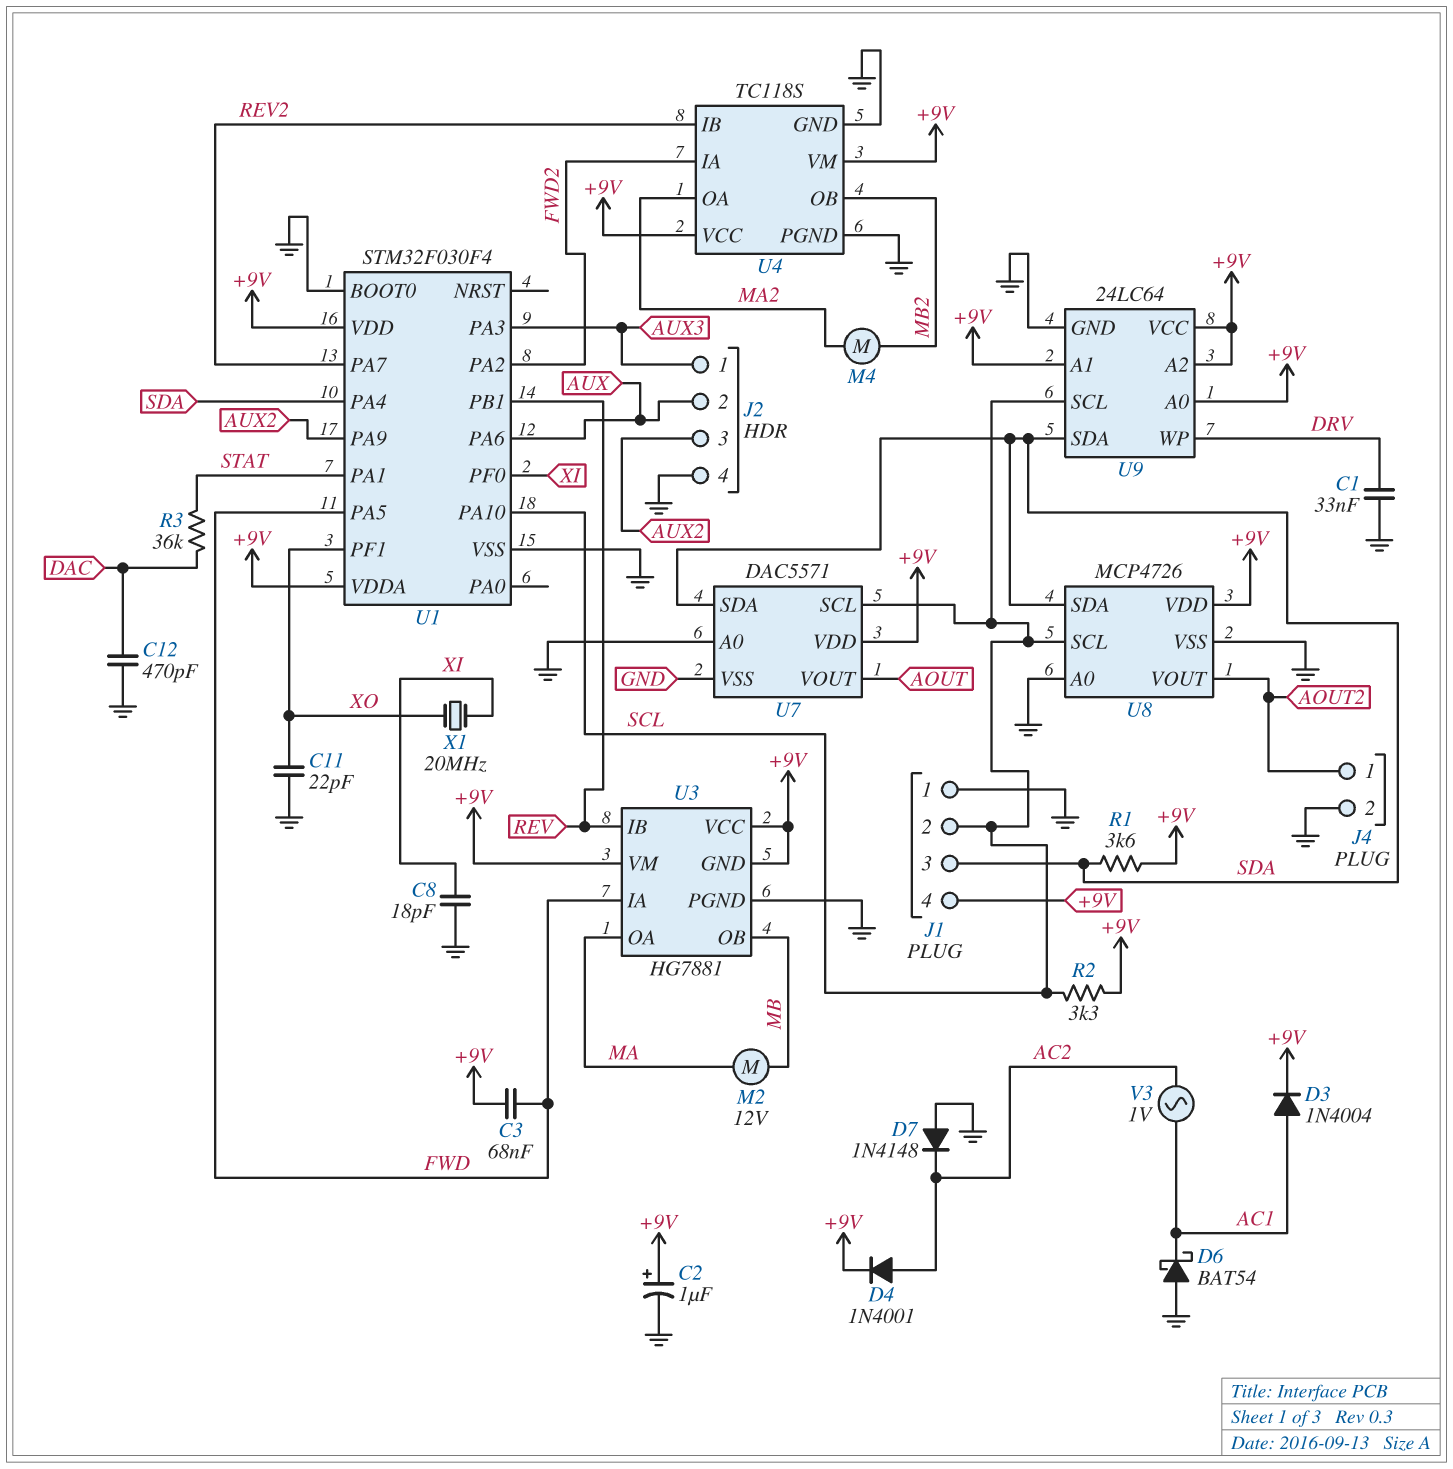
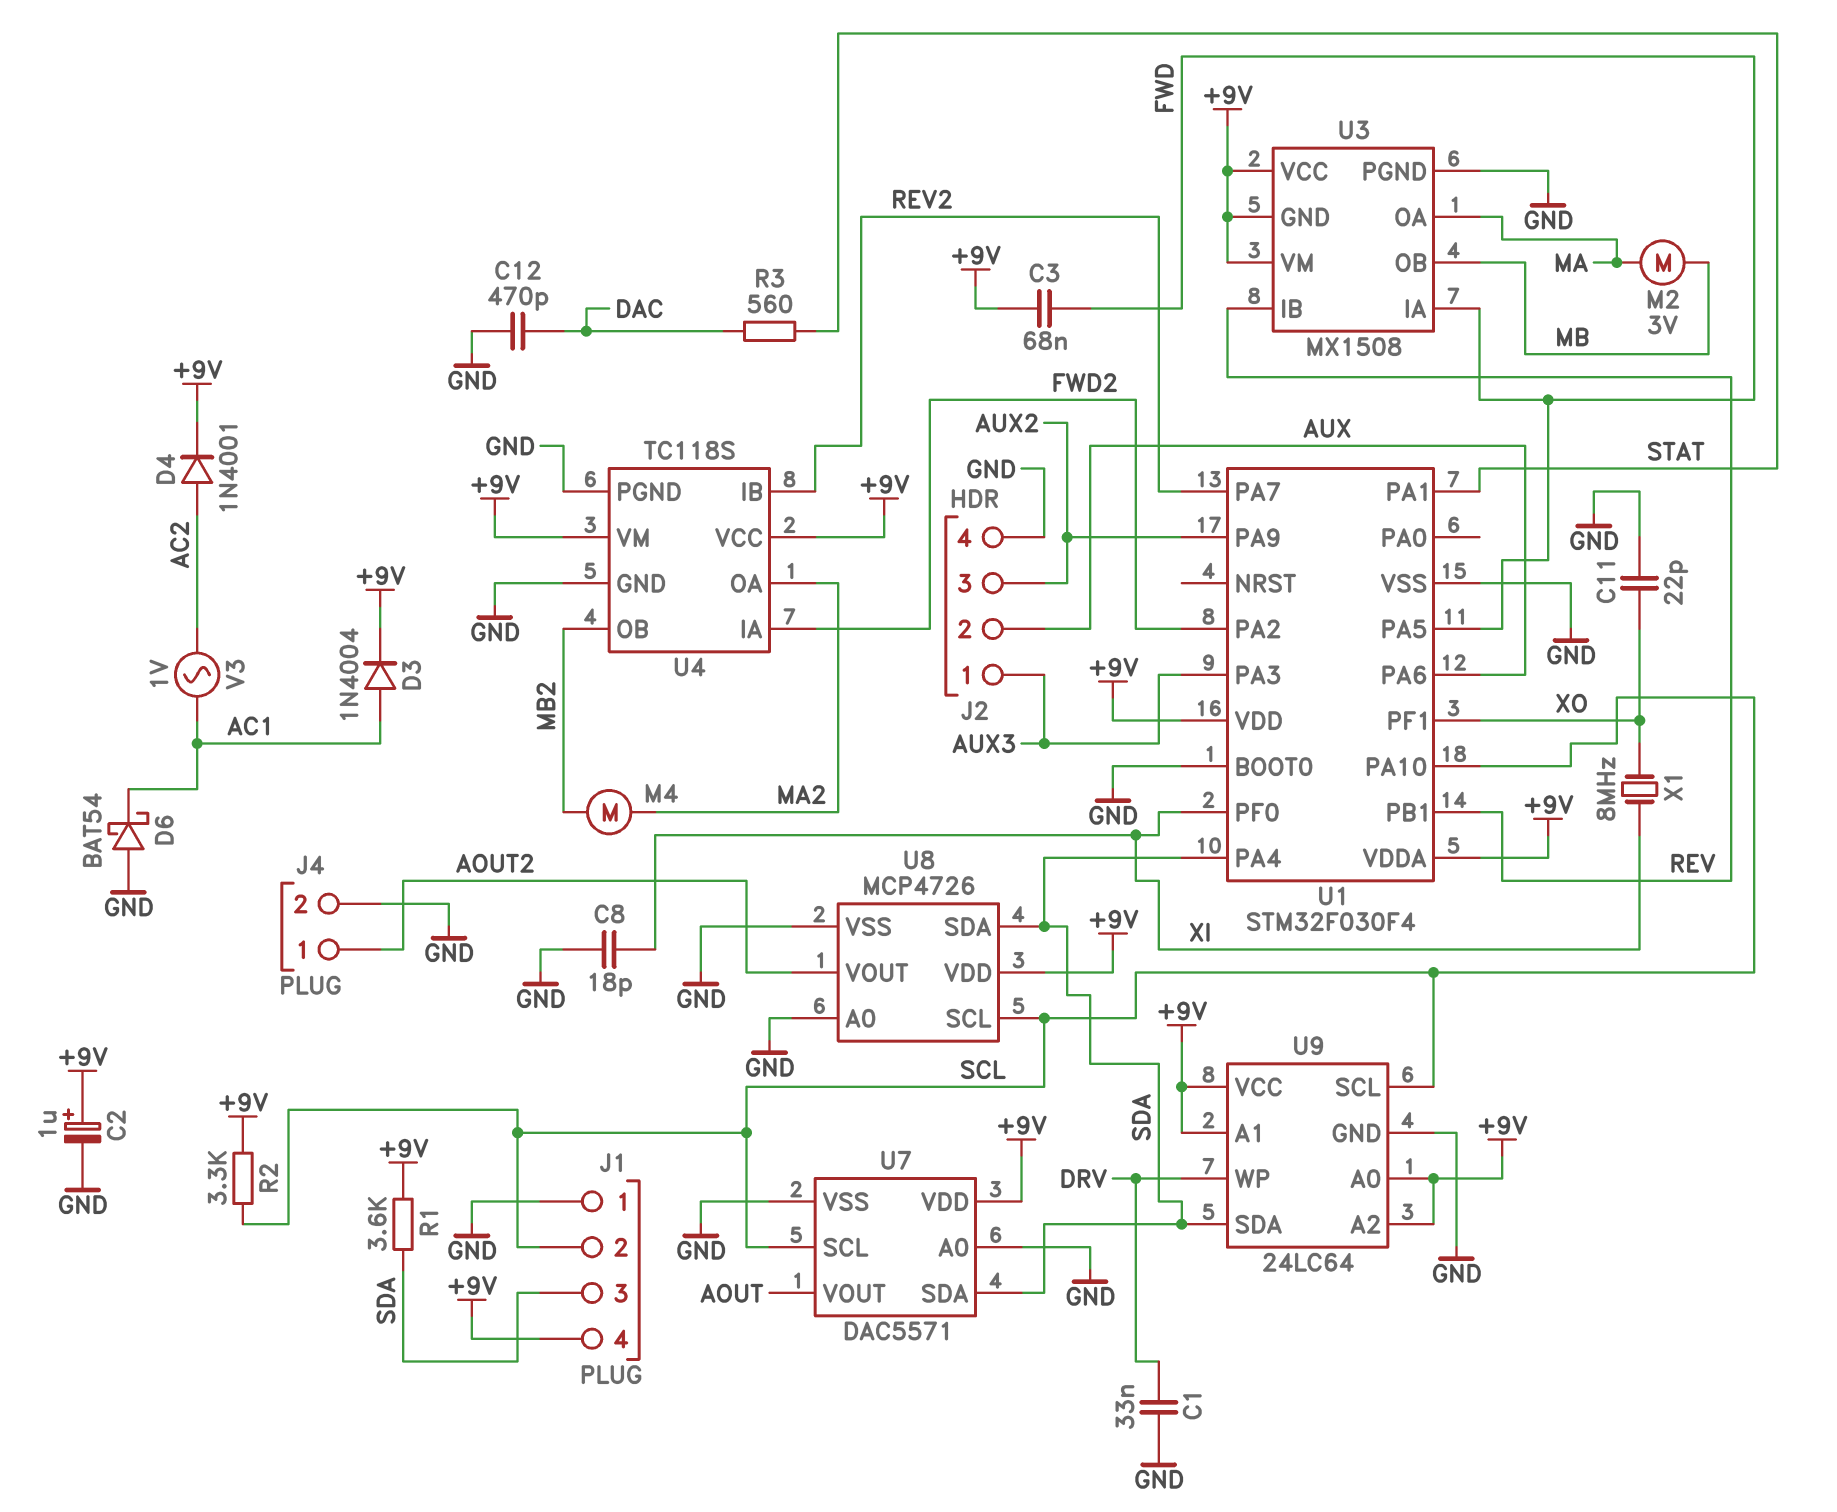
D7: diode 1N4148 (A GND, K AC2) -> none
M2: motor 12V (MA, MB) -> motor 3V (MA, MB)
R3: 36k (DAC, STAT) -> 560 (DAC, STAT)
U3: HG7881 -> MX1508
X1: 20MHz (XI, XO) -> 8MHz (XI, XO)

